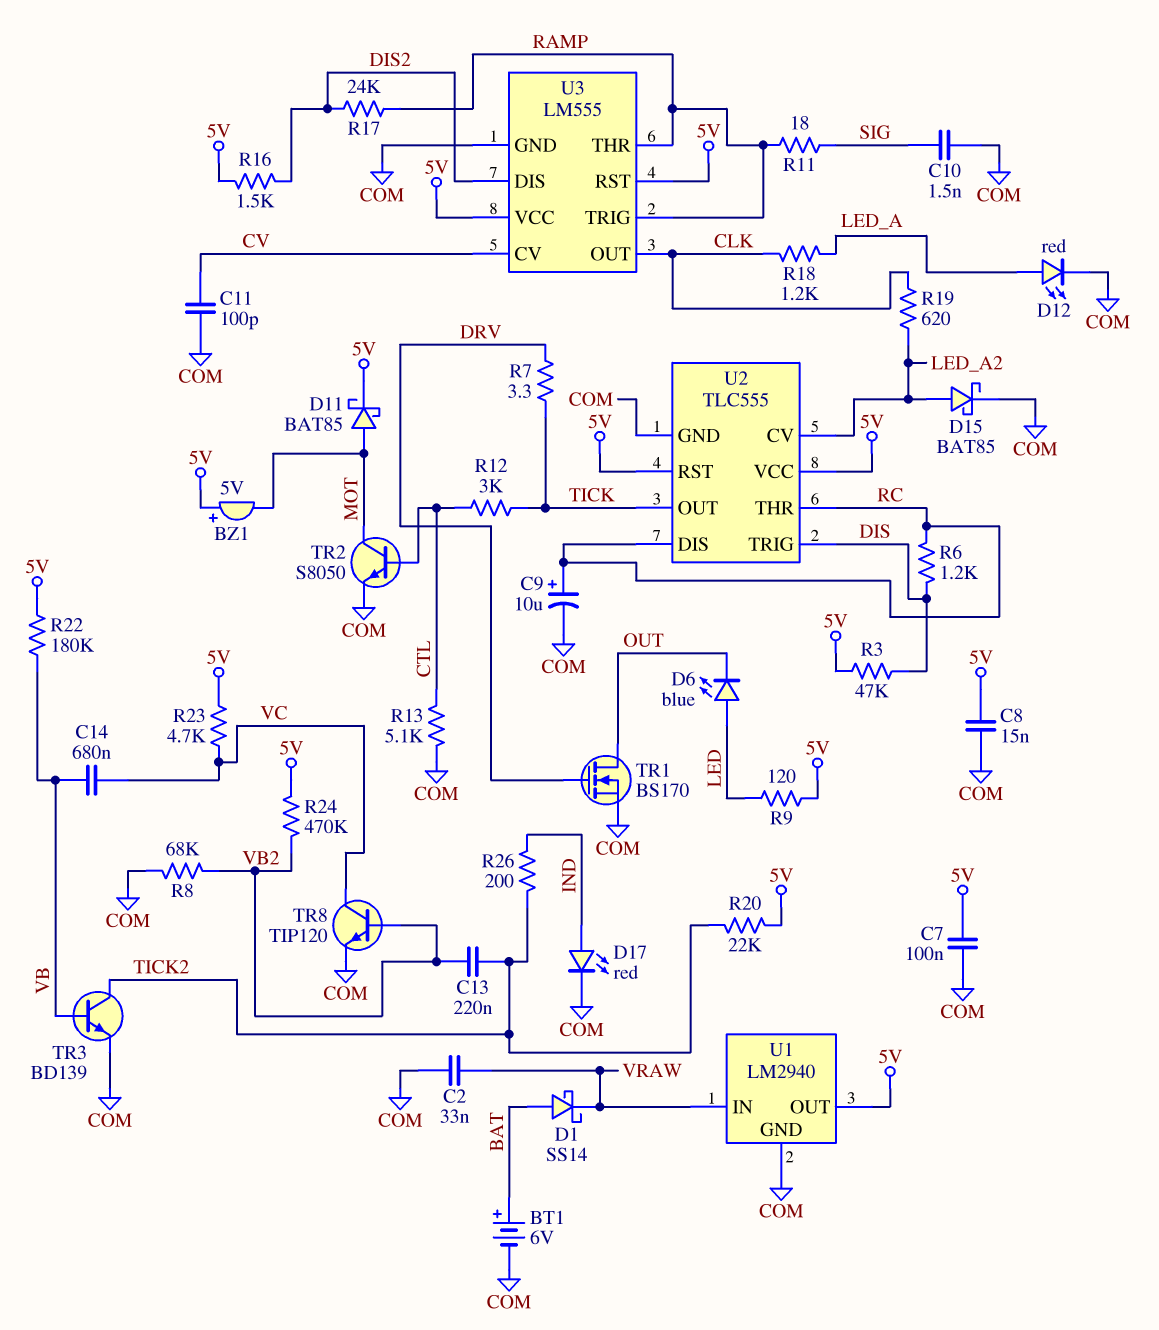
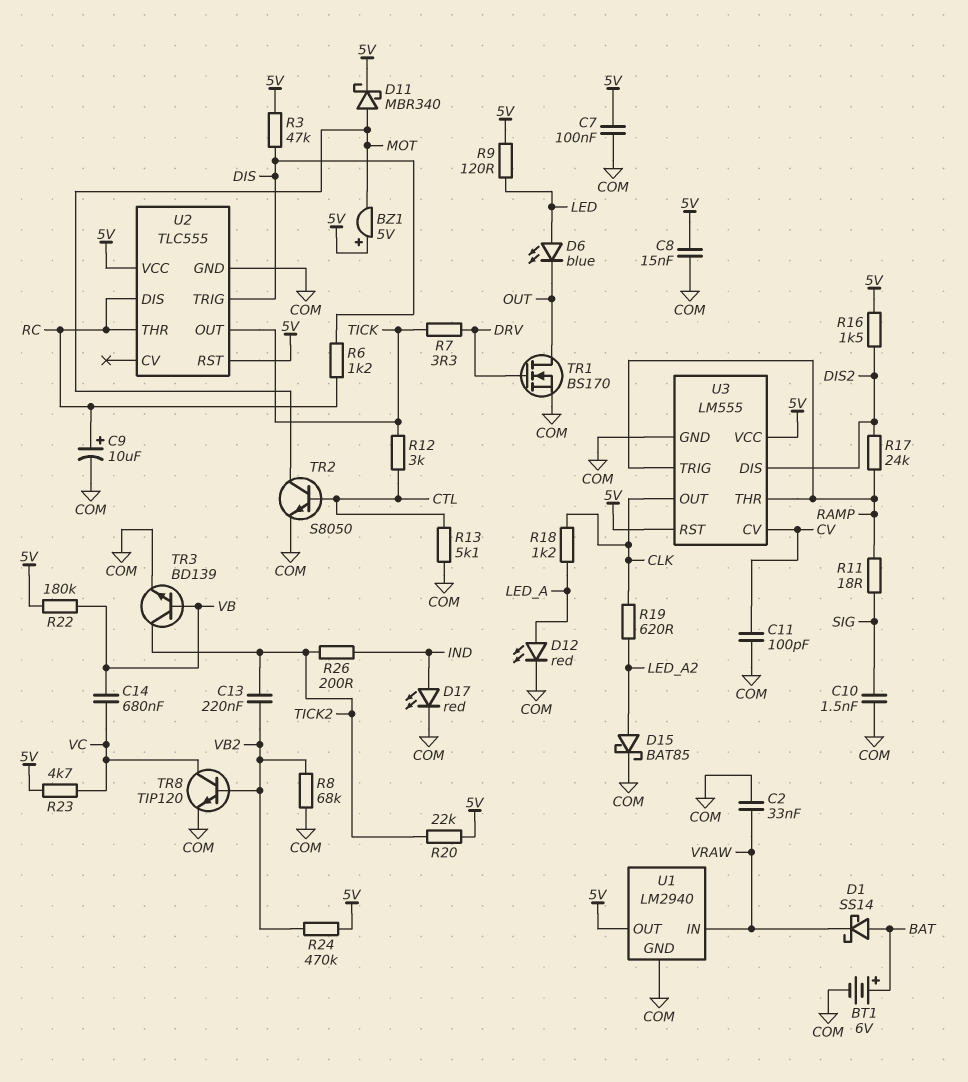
D11: schottky BAT85 (A MOT, K 5V) -> schottky MBR340 (A MOT, K 5V)
U2 pin CV: LED_A2 -> none

